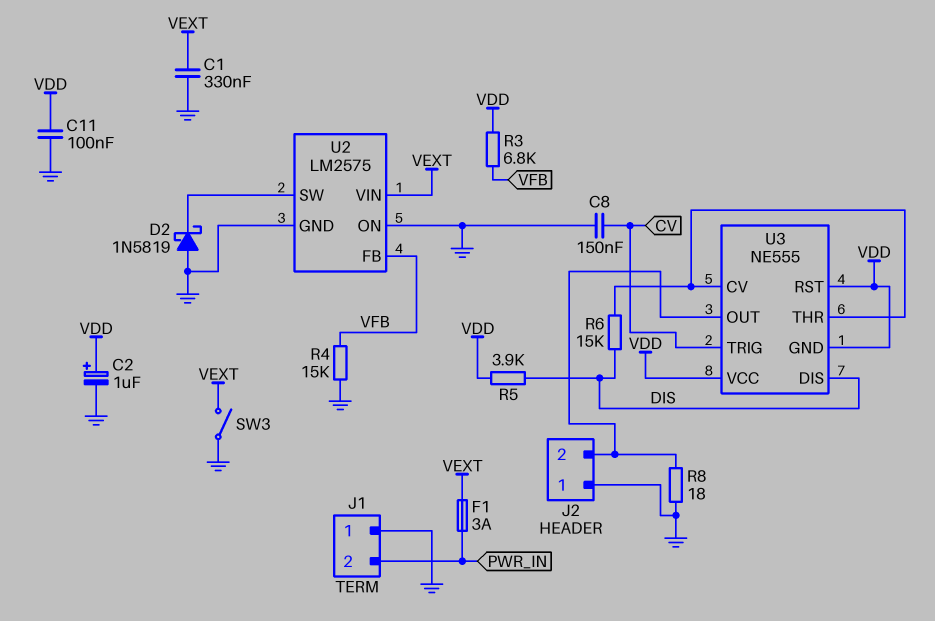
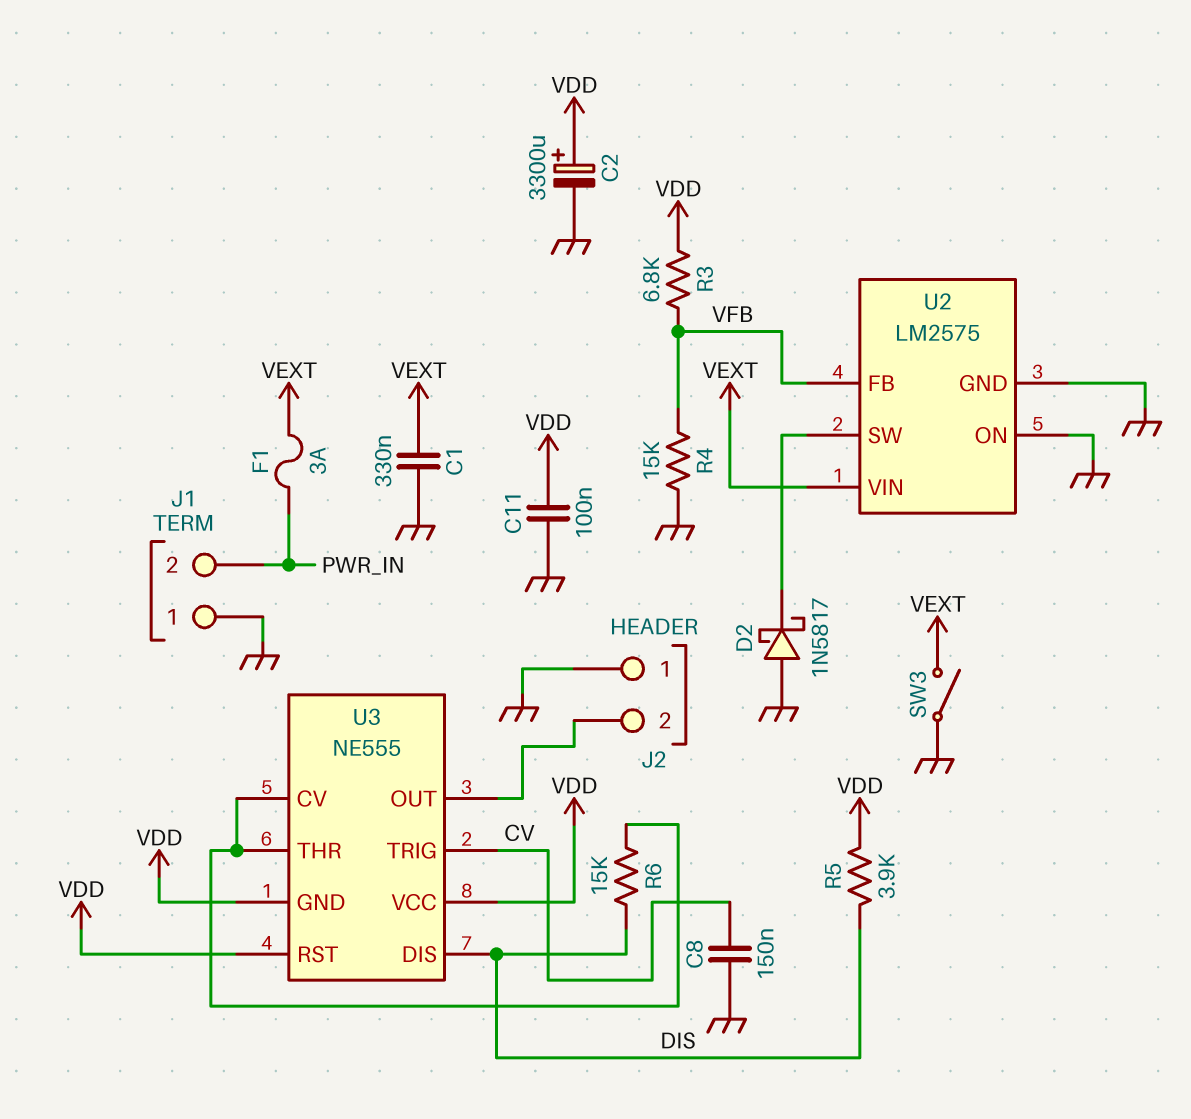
C2: 1uF (plus VDD, minus GND) -> 3300uF (plus VDD, minus GND)
D2: schottky 1N5819 (A GND, K U2/SW) -> schottky 1N5817 (A GND, K U2/SW)
R8: 18 (GND, J2/2) -> none

